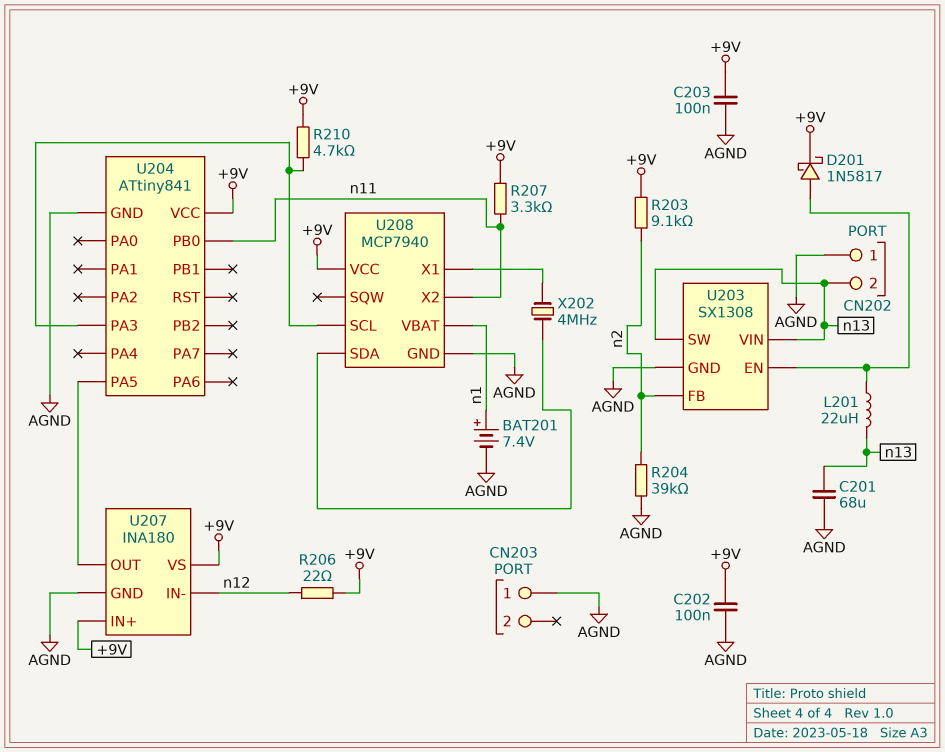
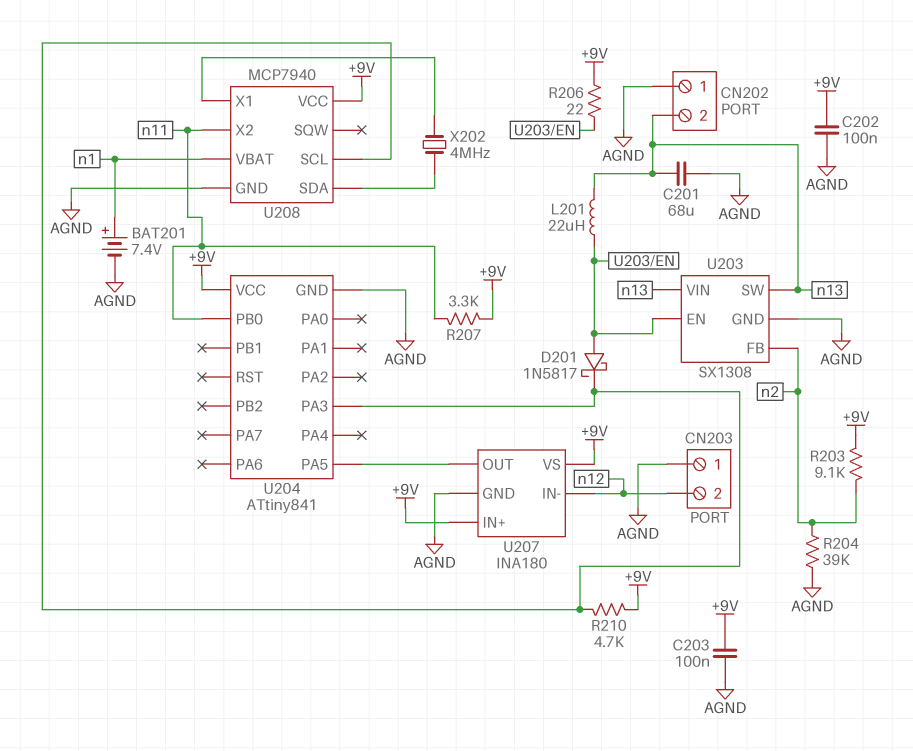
CN203 pin 2: none -> n12
D201: schottky 1N5817 (A U203/EN, K +9V) -> schottky 1N5817 (A U203/EN, K U204/PA3)
R206: 22 (+9V, n12) -> 22 (+9V, U203/EN)

